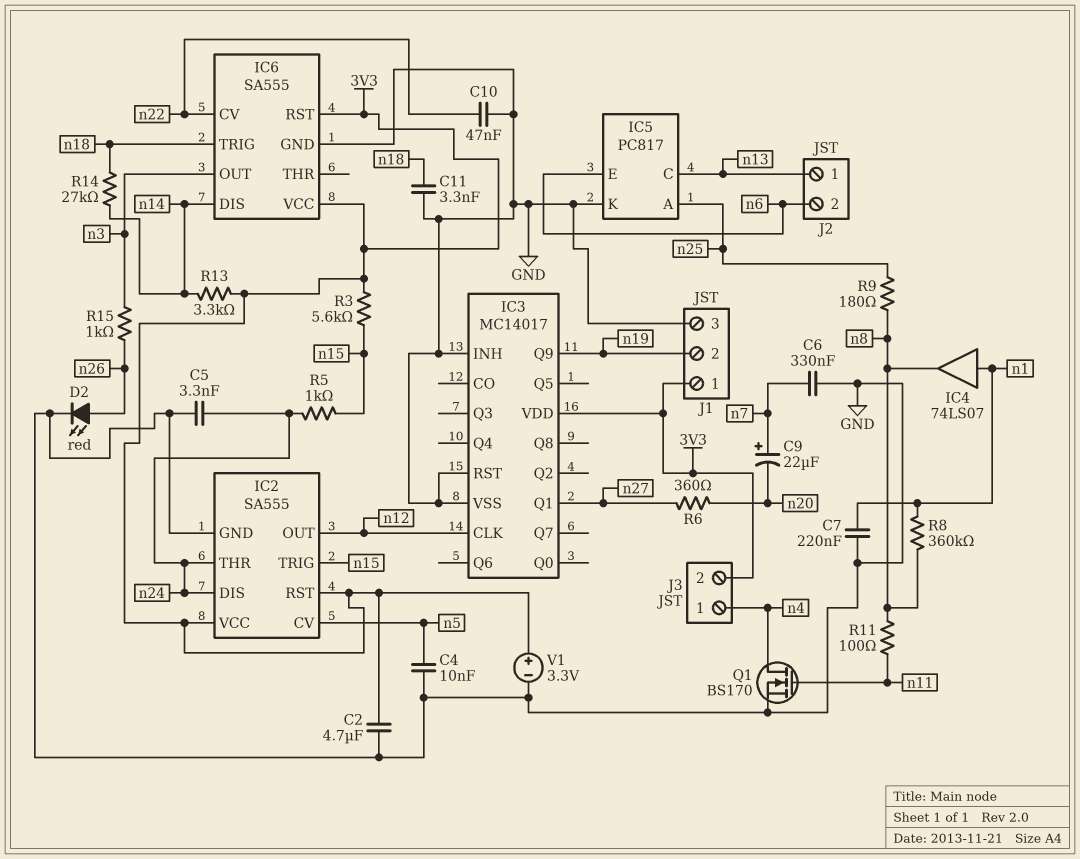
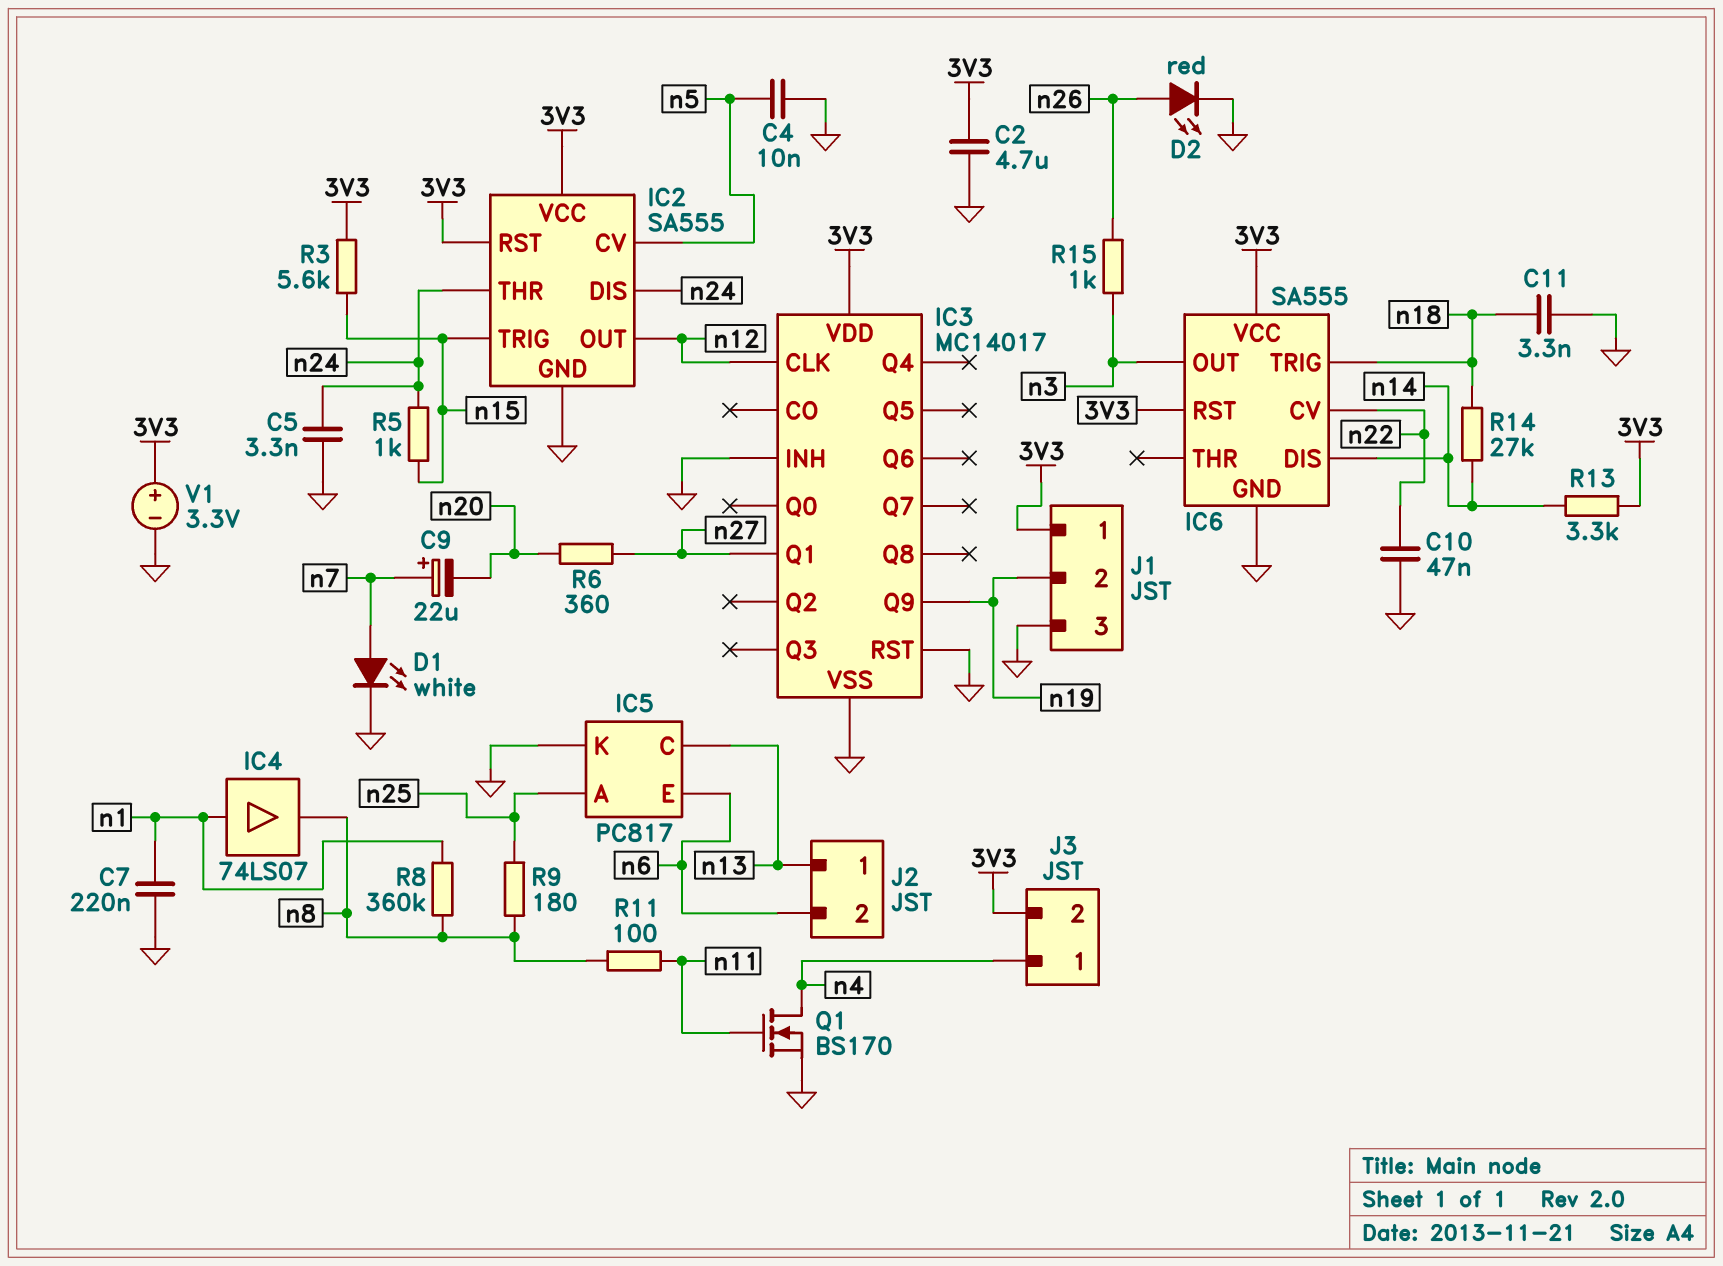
C6: 330nF (GND, n7) -> none
D1: none -> LED white (A n7, K GND)

